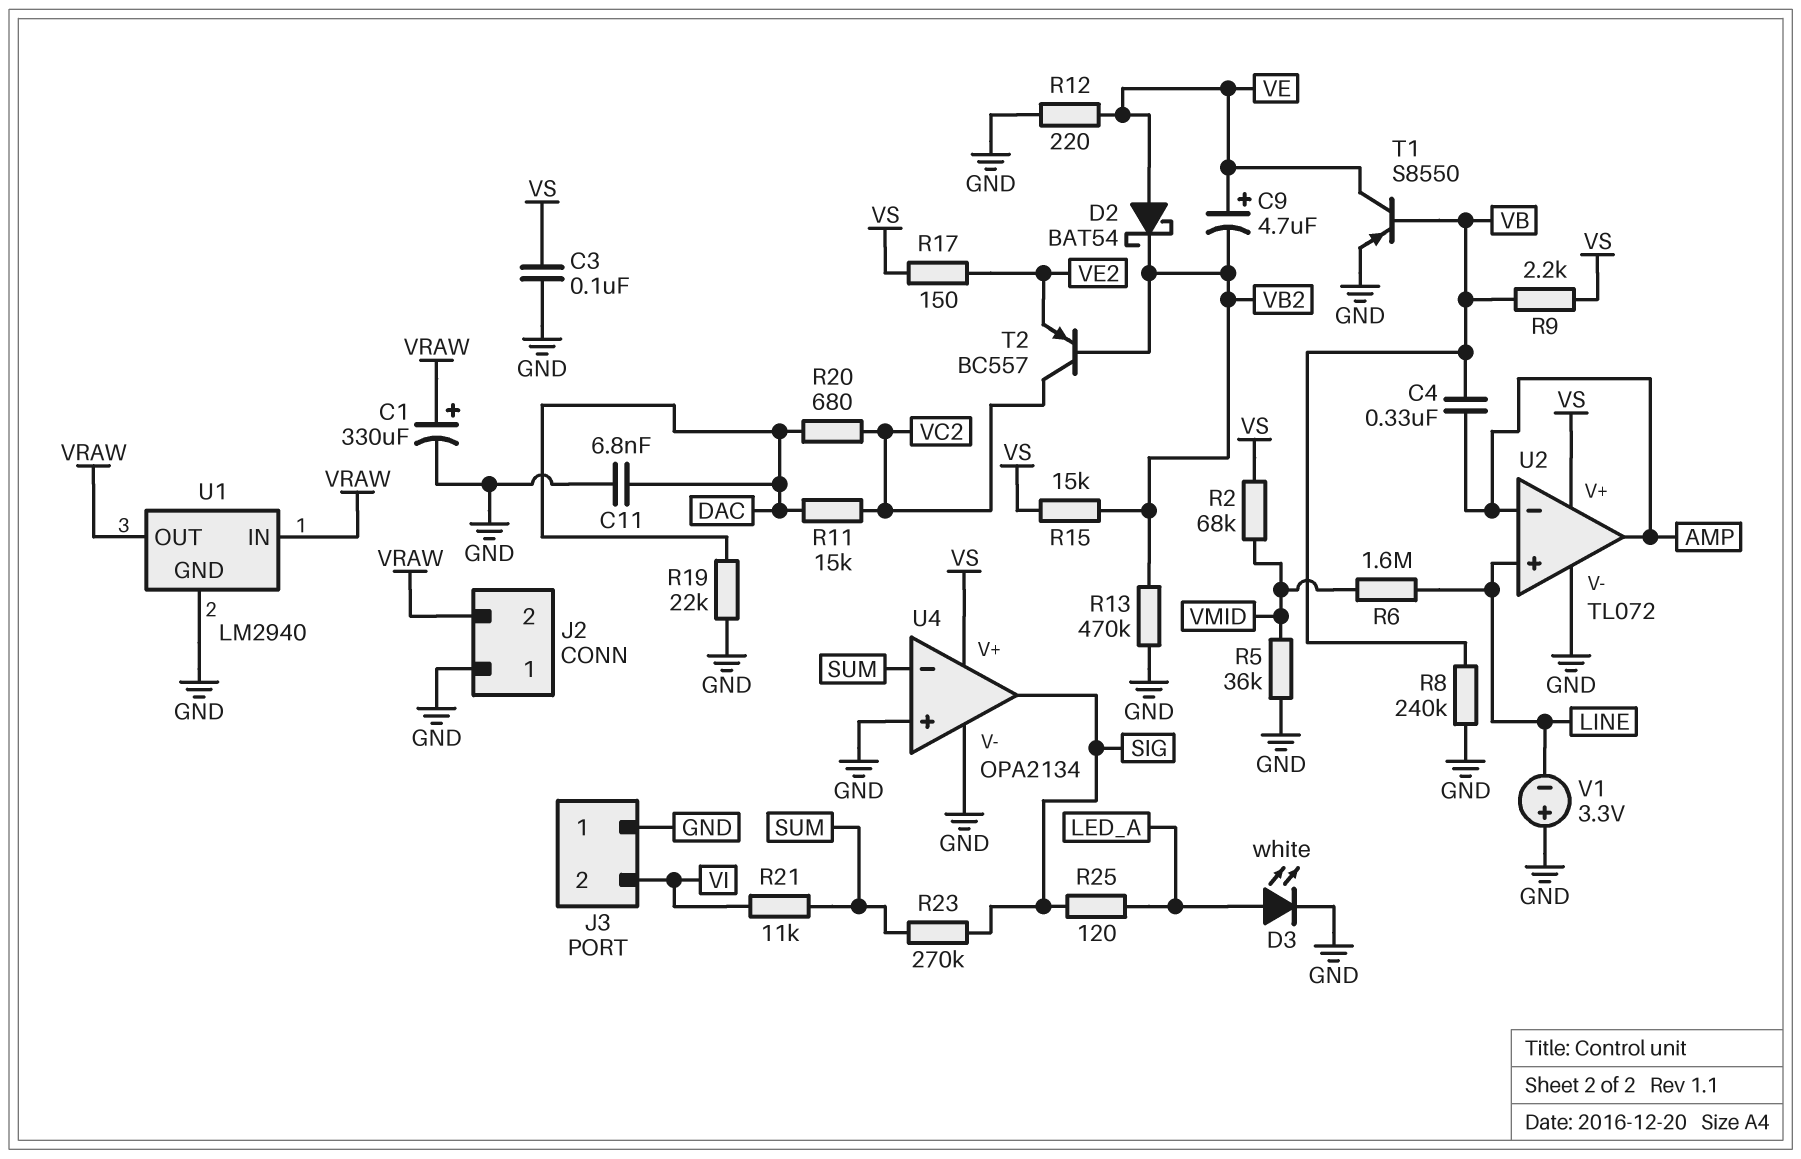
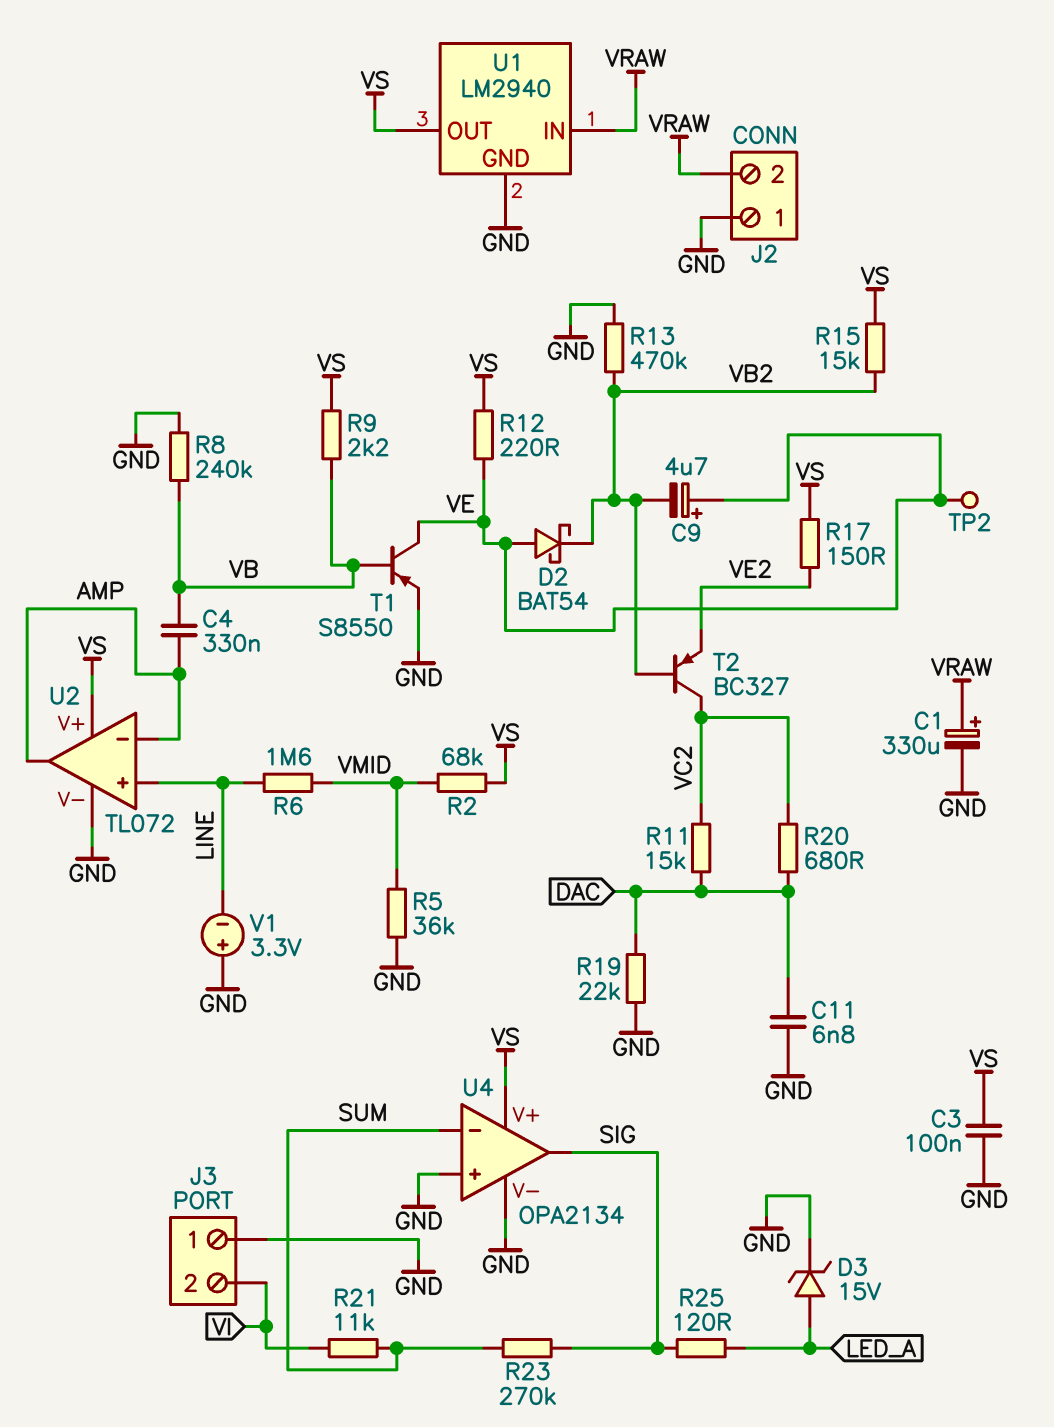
D3: LED white (A LED_A, K GND) -> zener 15V (A LED_A, K GND)
R12: 220 (GND, VE) -> 220 (VE, VS)
T2: PNP BC557 (B VB2, C VC2, E VE2) -> PNP BC327 (B VB2, C VC2, E VE2)
TP2: none -> test point (VE)
U1 pin OUT: VRAW -> VS

